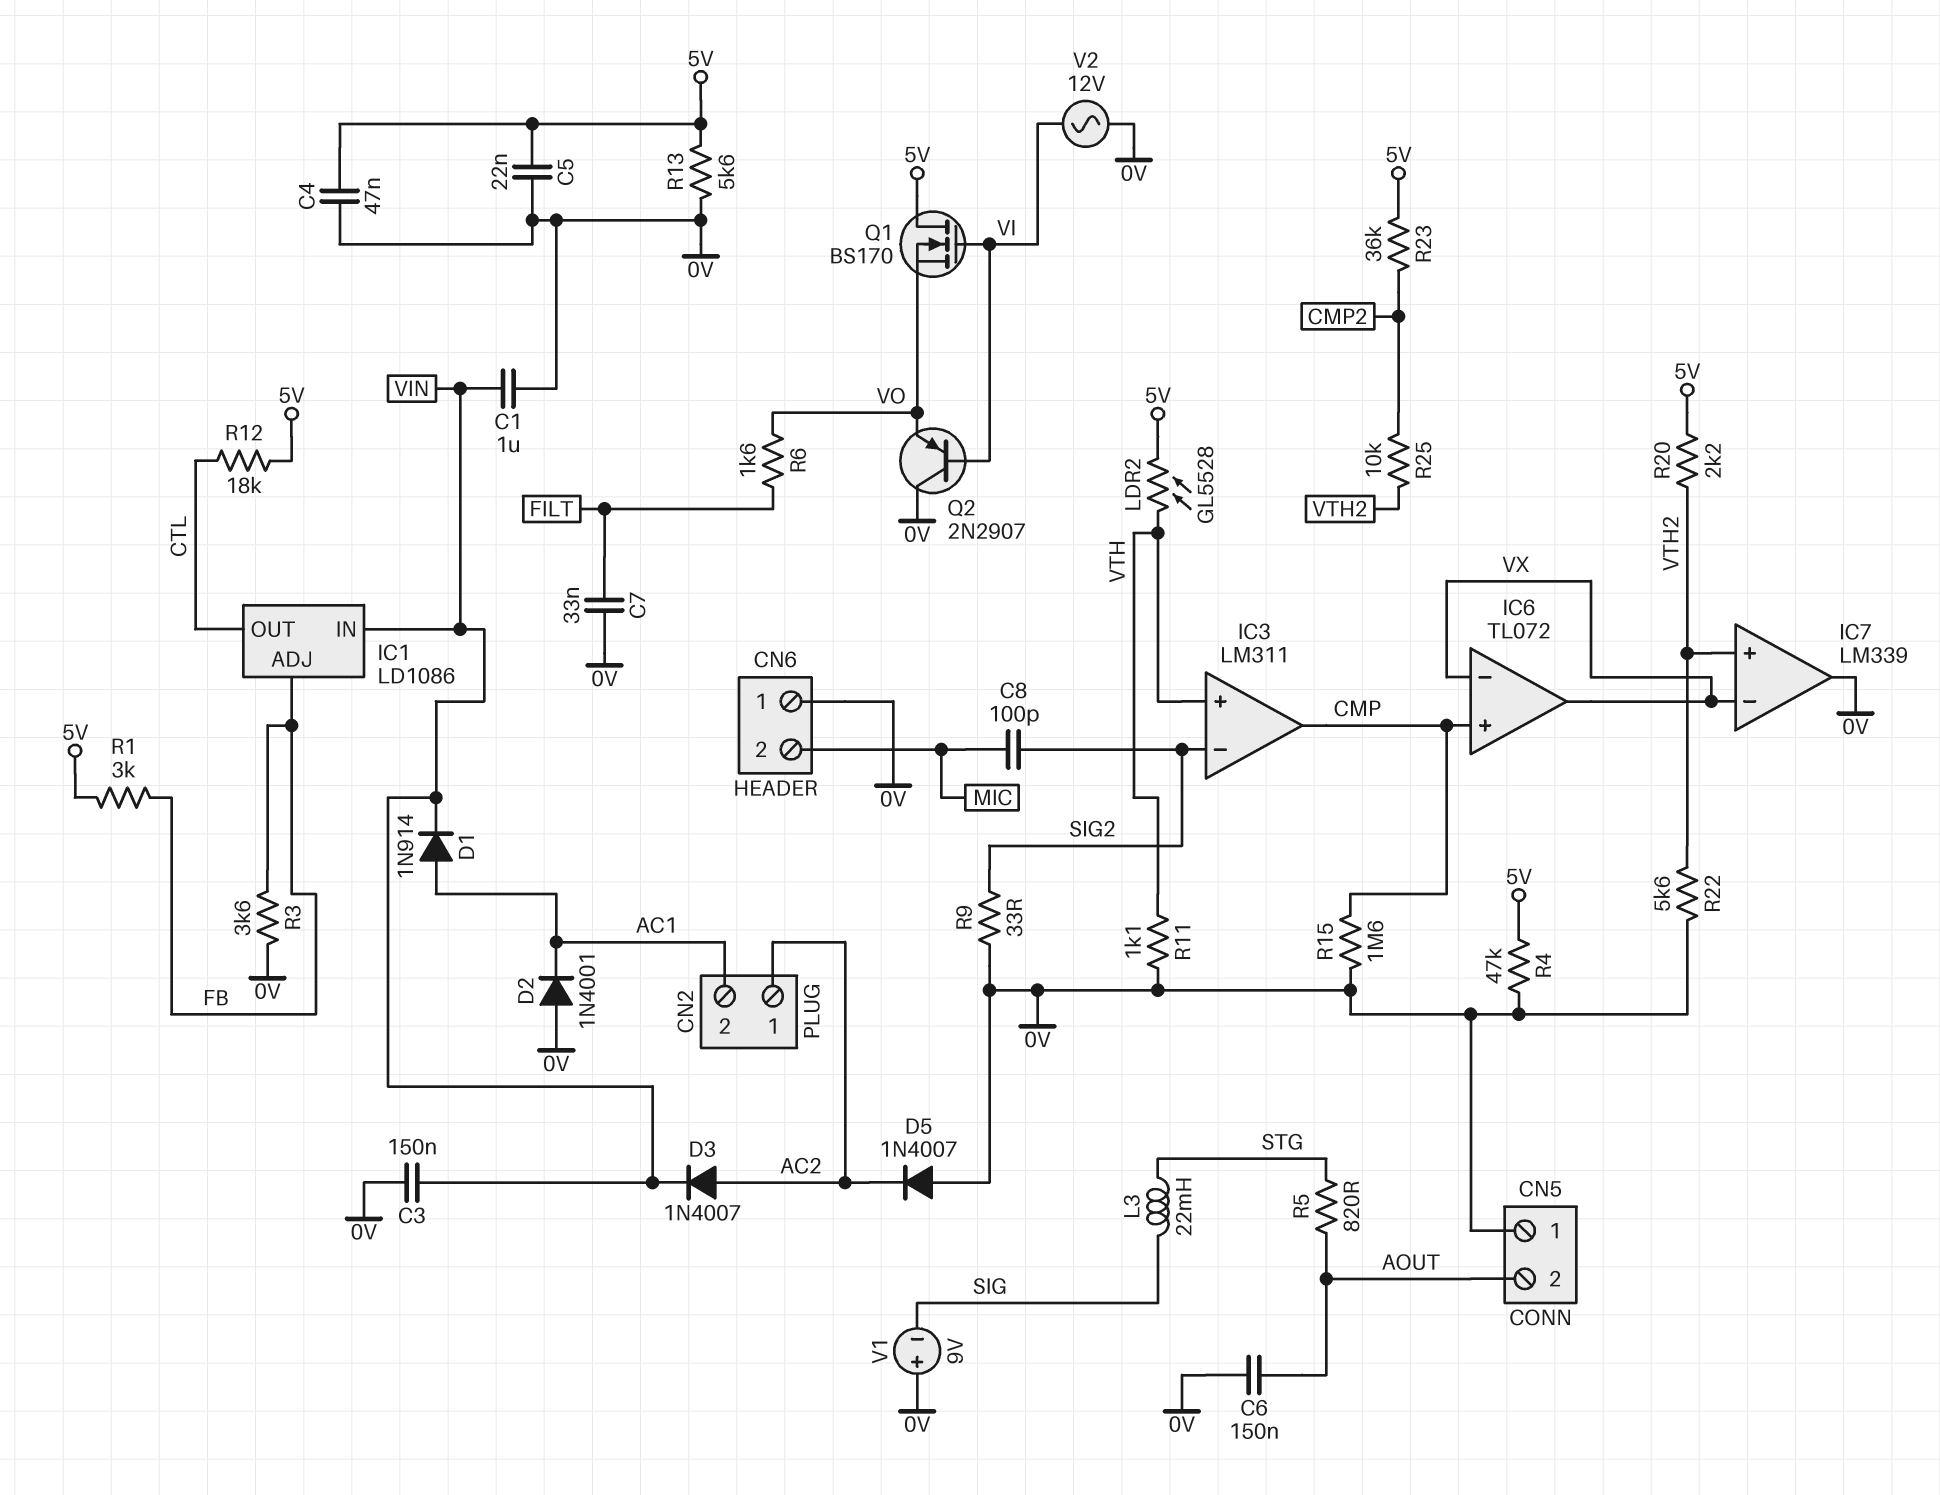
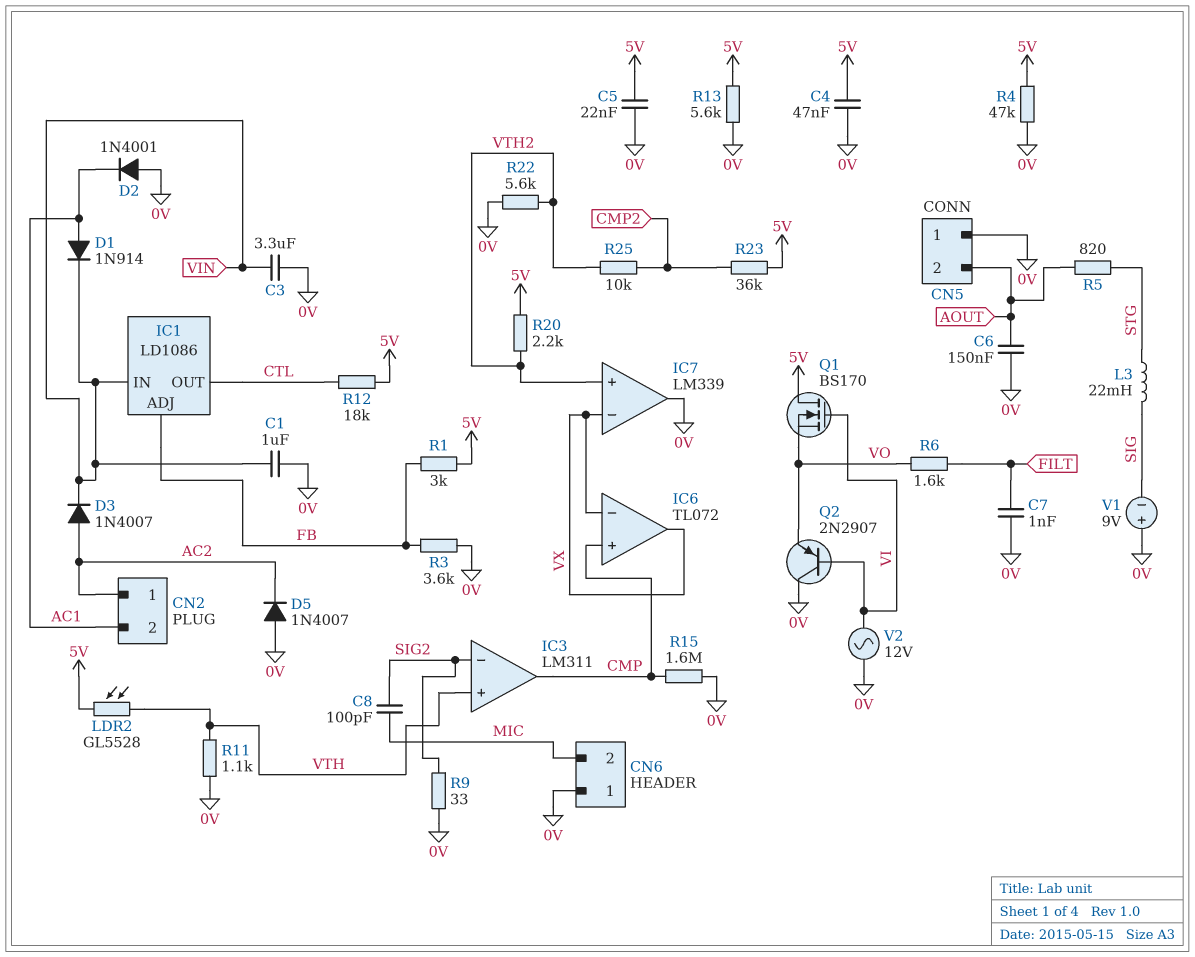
C3: 150nF (0V, VIN) -> 3.3uF (0V, VIN)
C7: 33nF (0V, FILT) -> 1nF (0V, FILT)

